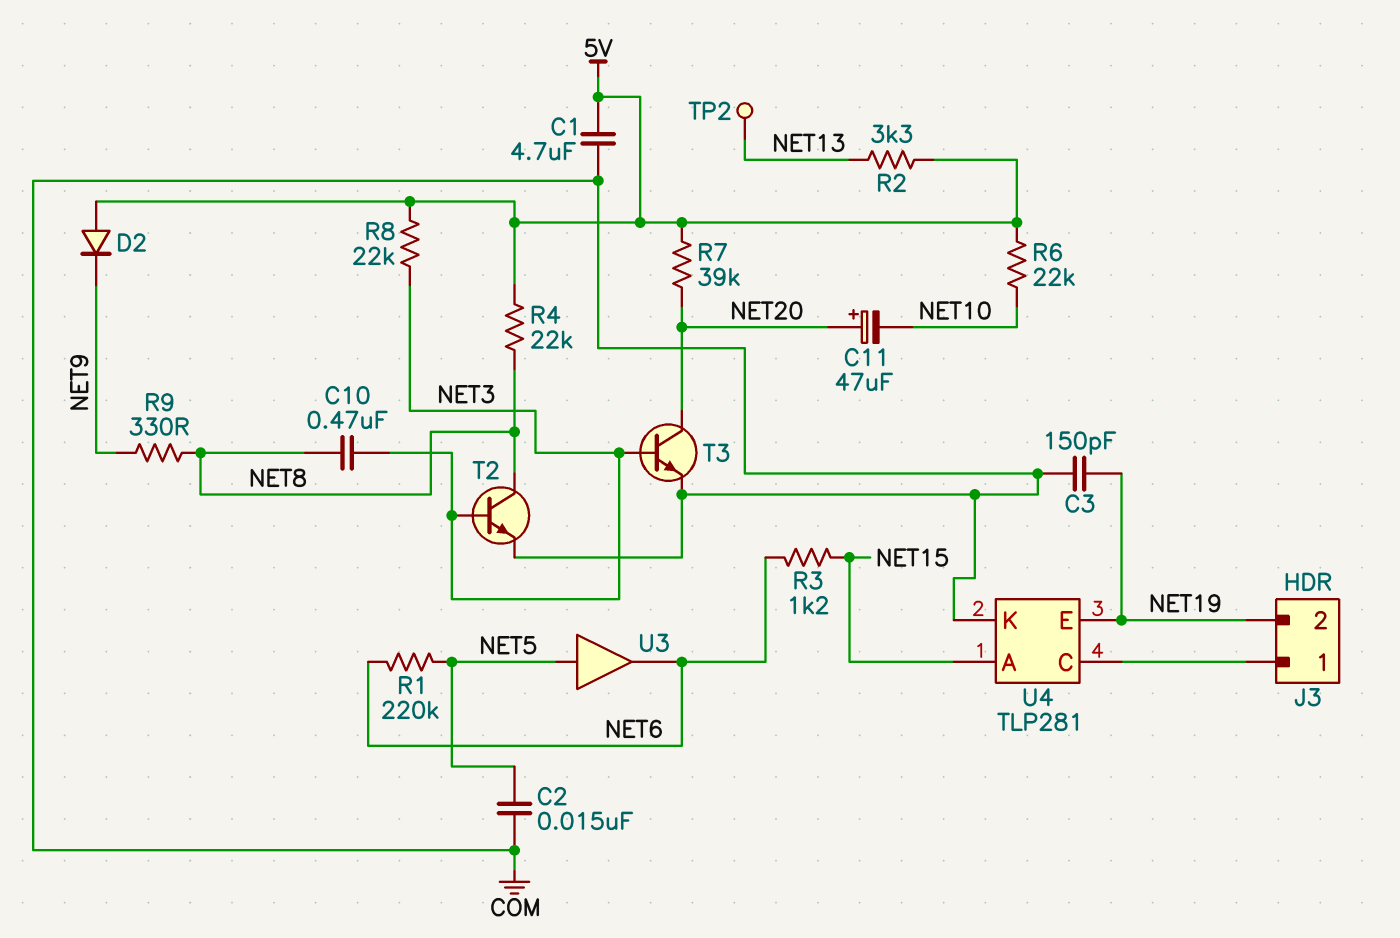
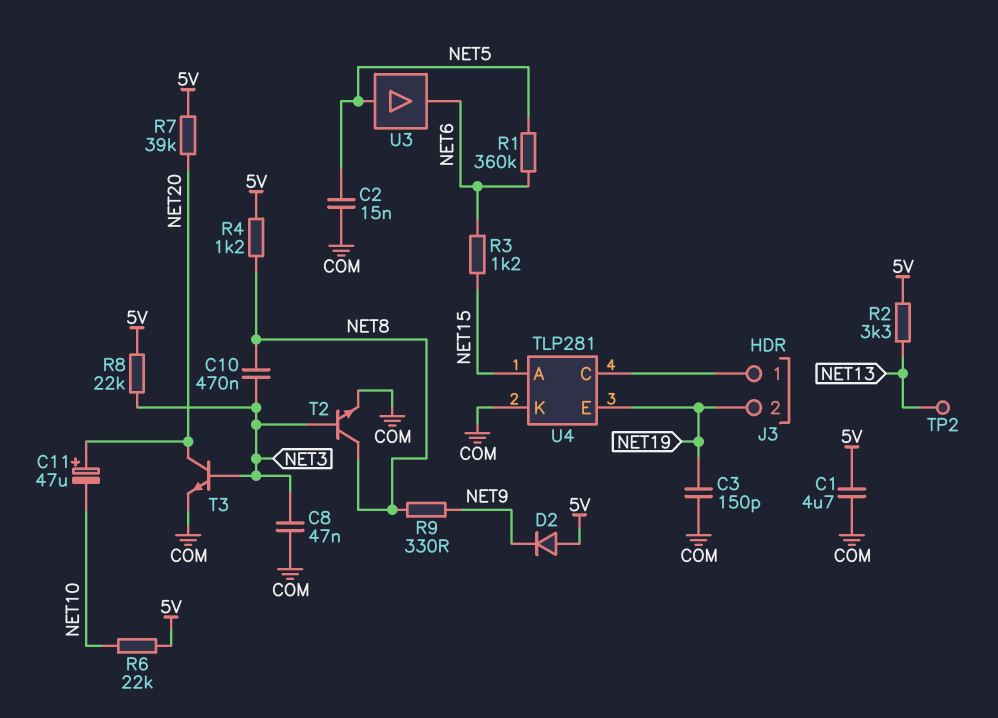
C8: none -> 47nF (COM, NET3)
R1: 220k (NET5, NET6) -> 360k (NET5, NET6)
R4: 22k (5V, NET8) -> 1.2k (5V, NET8)

